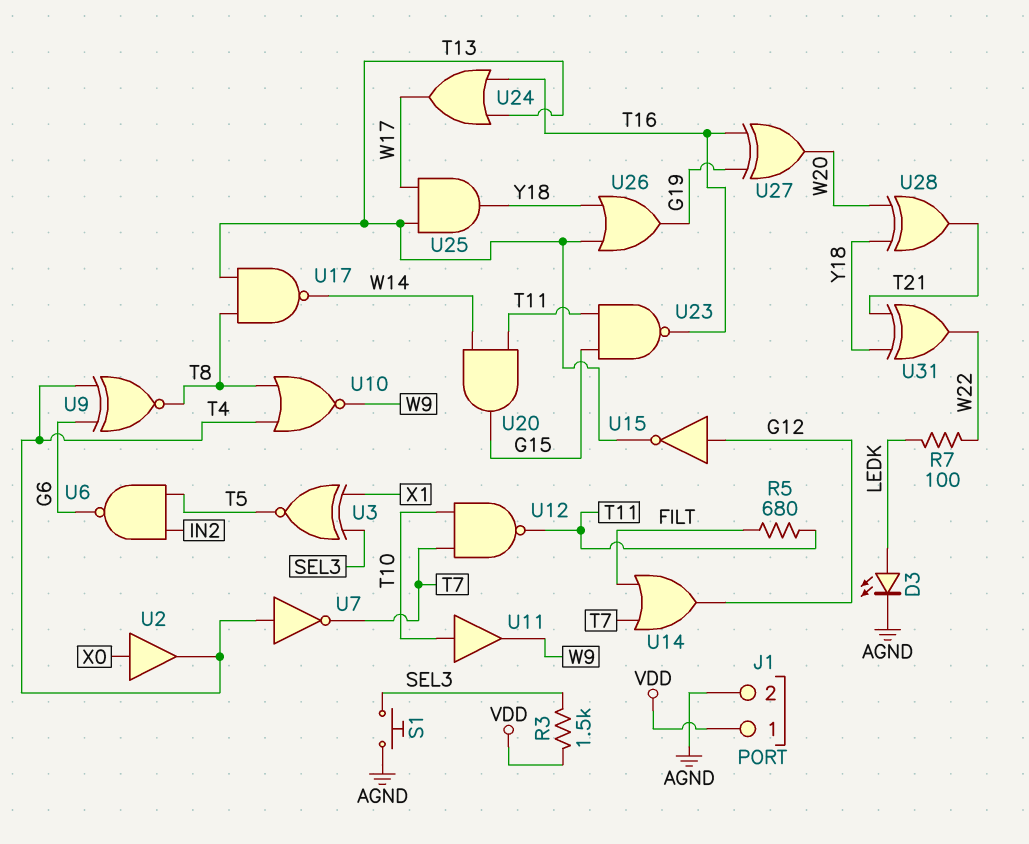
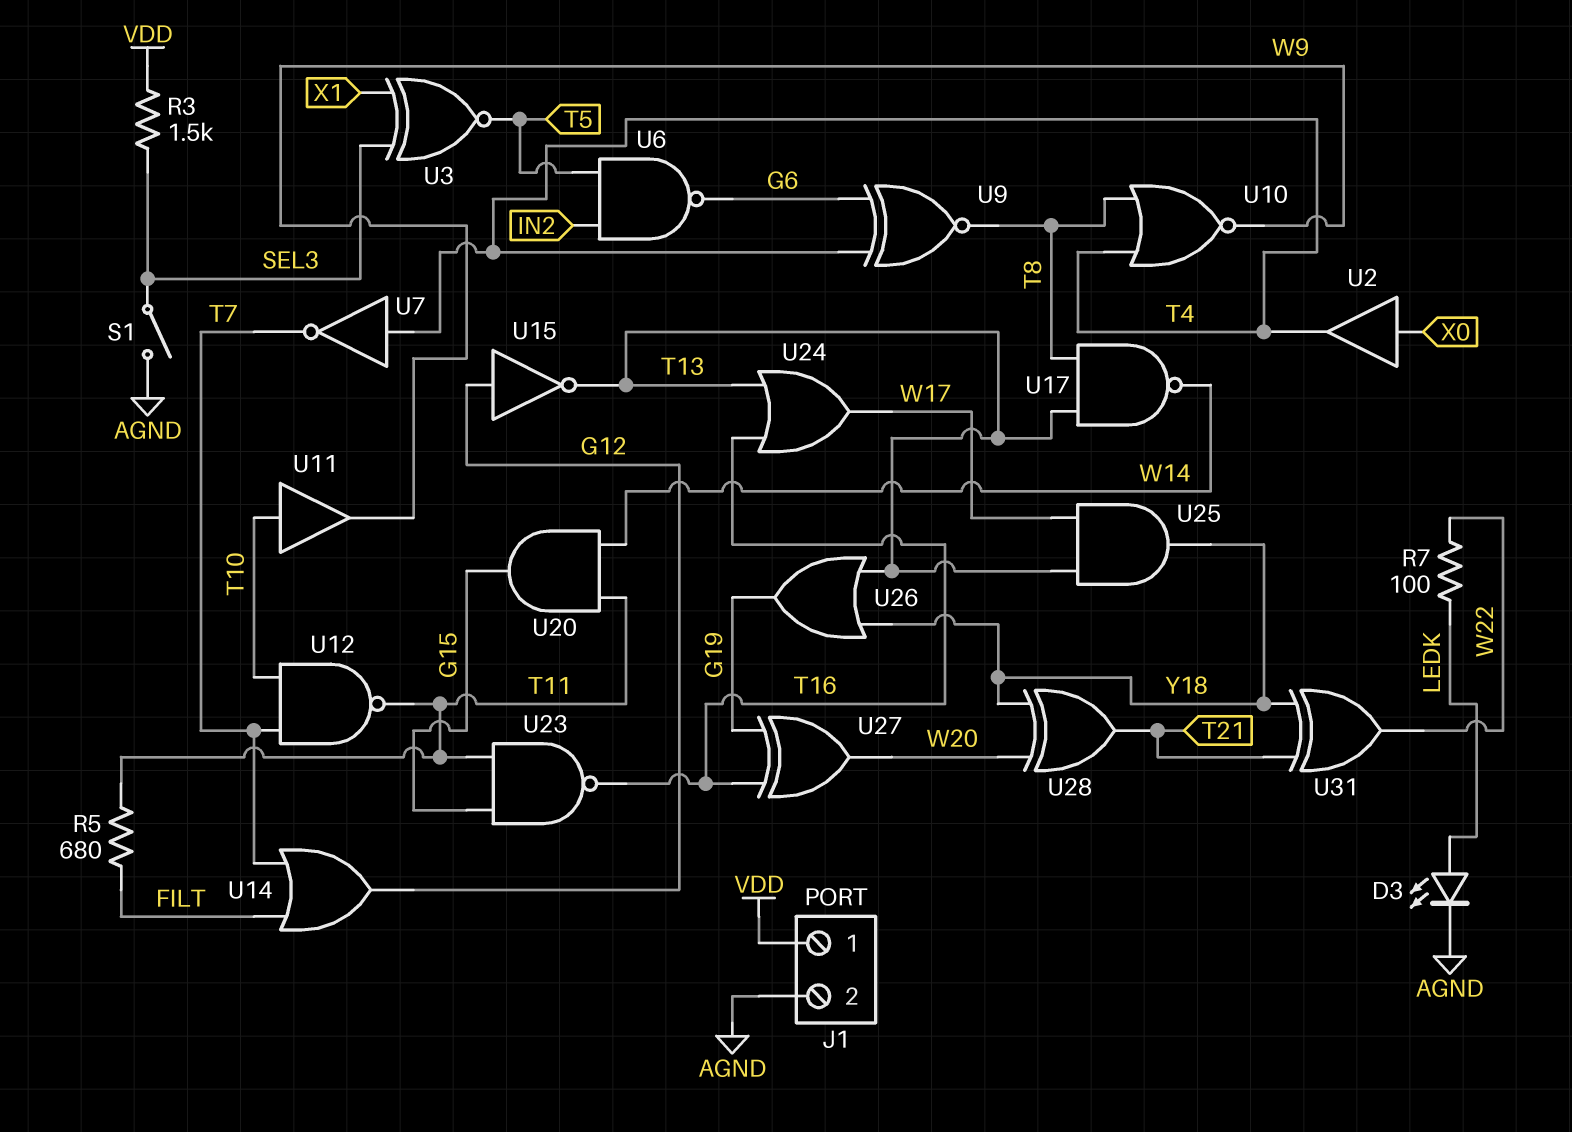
S1: button (AGND, SEL3) -> switch (AGND, SEL3)

